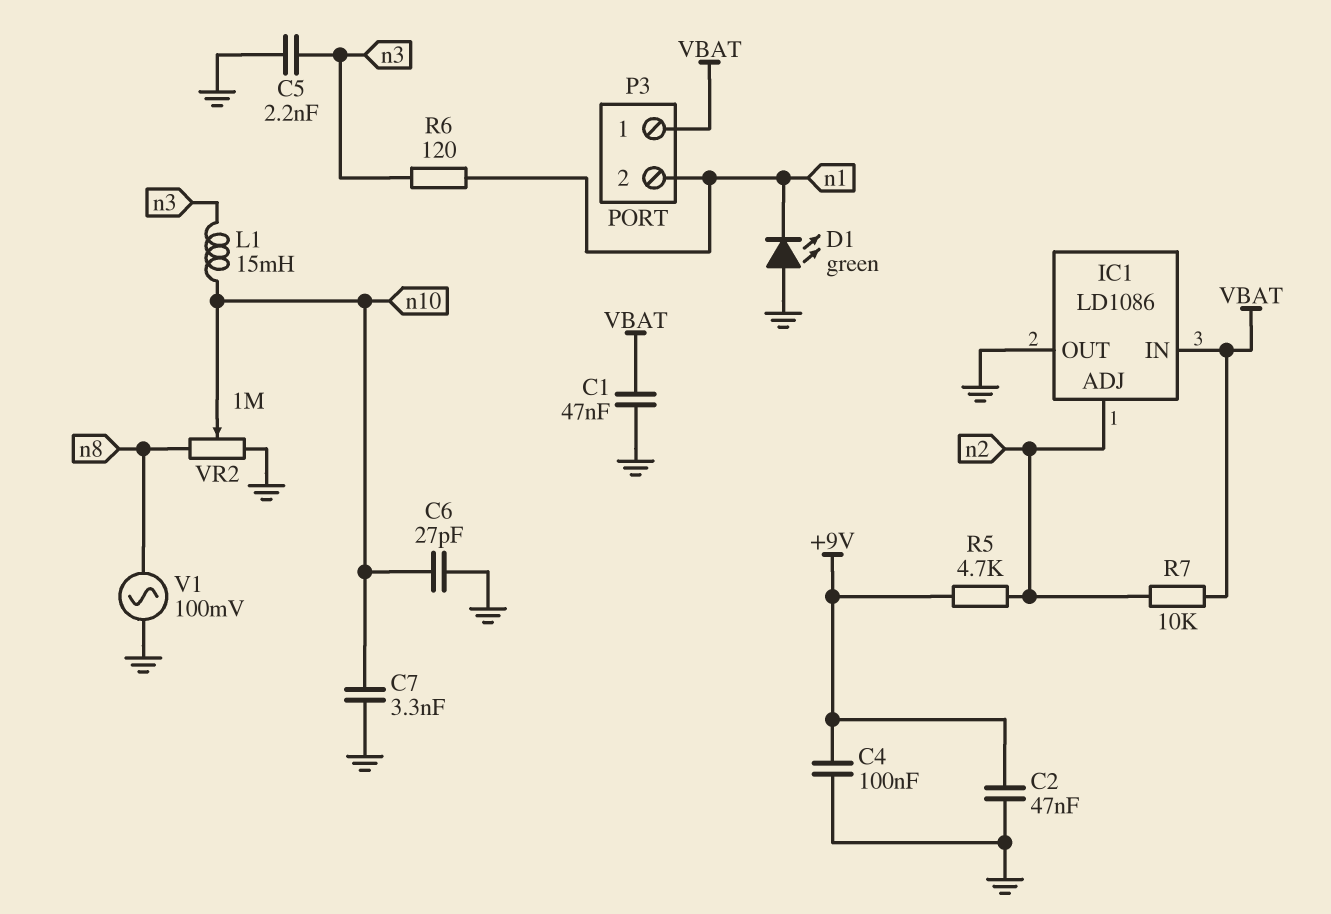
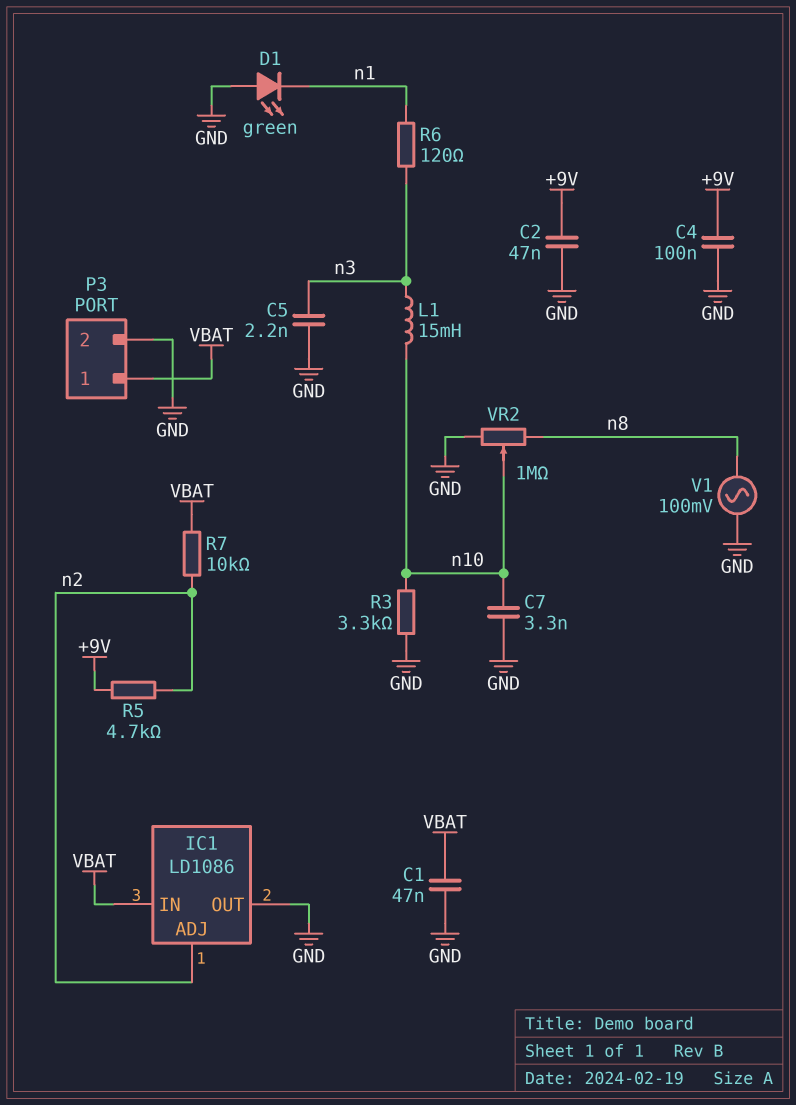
C6: 27pF (GND, n10) -> none
P3 pin 2: n1 -> GND
R3: none -> 3.3k (GND, n10)

